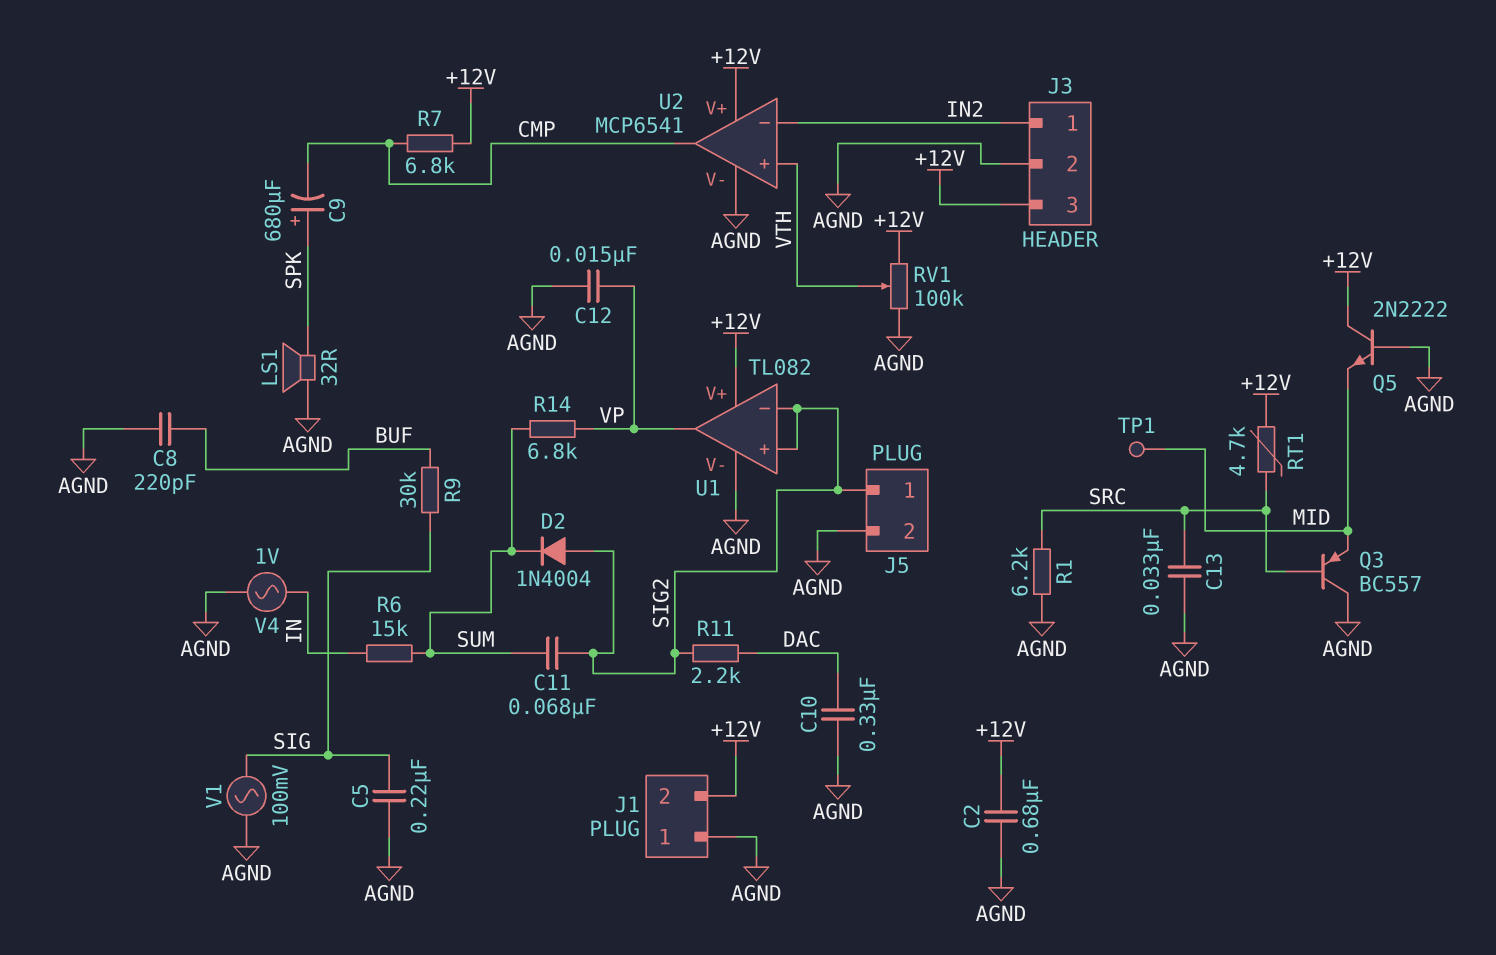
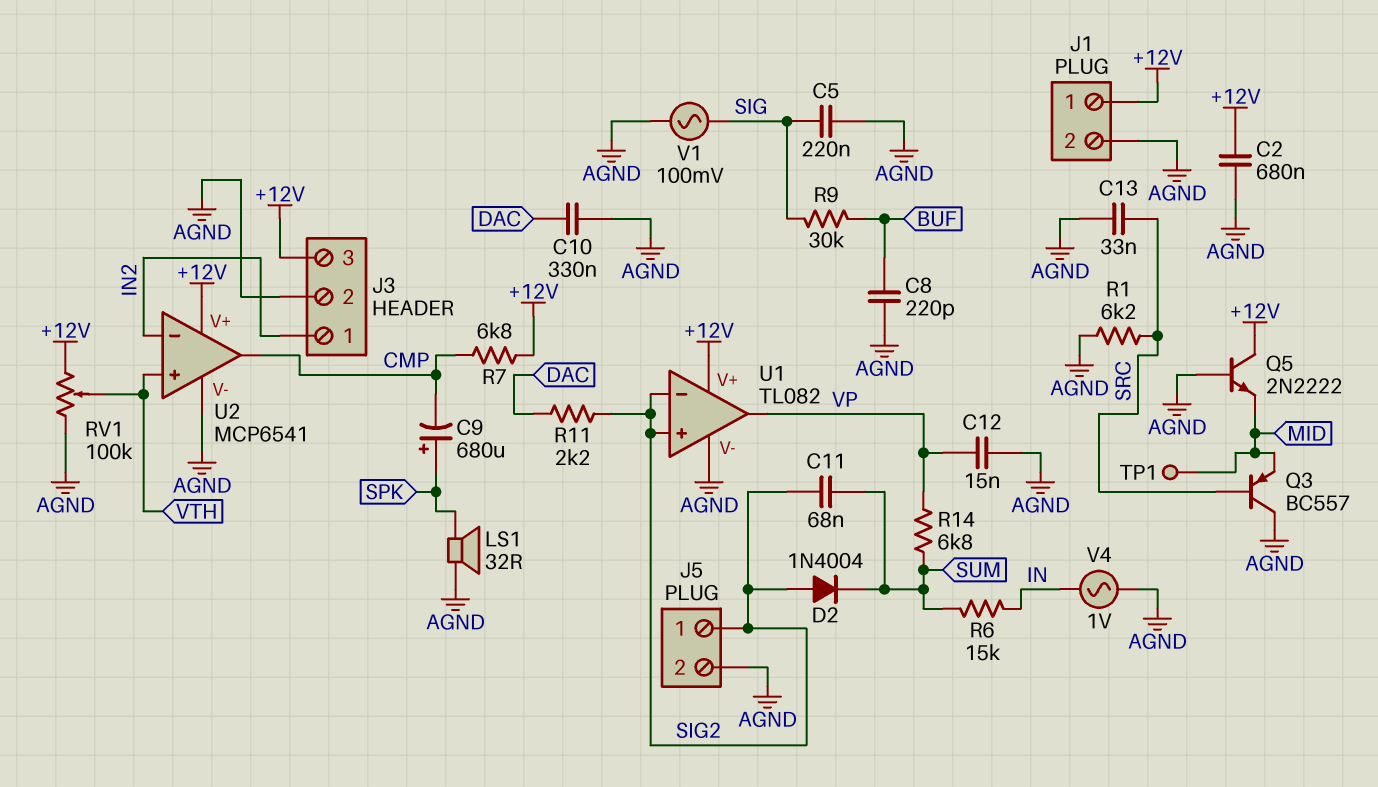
J1 pin 1: AGND -> +12V
J1 pin 2: +12V -> AGND
RT1: 4.7k (+12V, SRC) -> none

